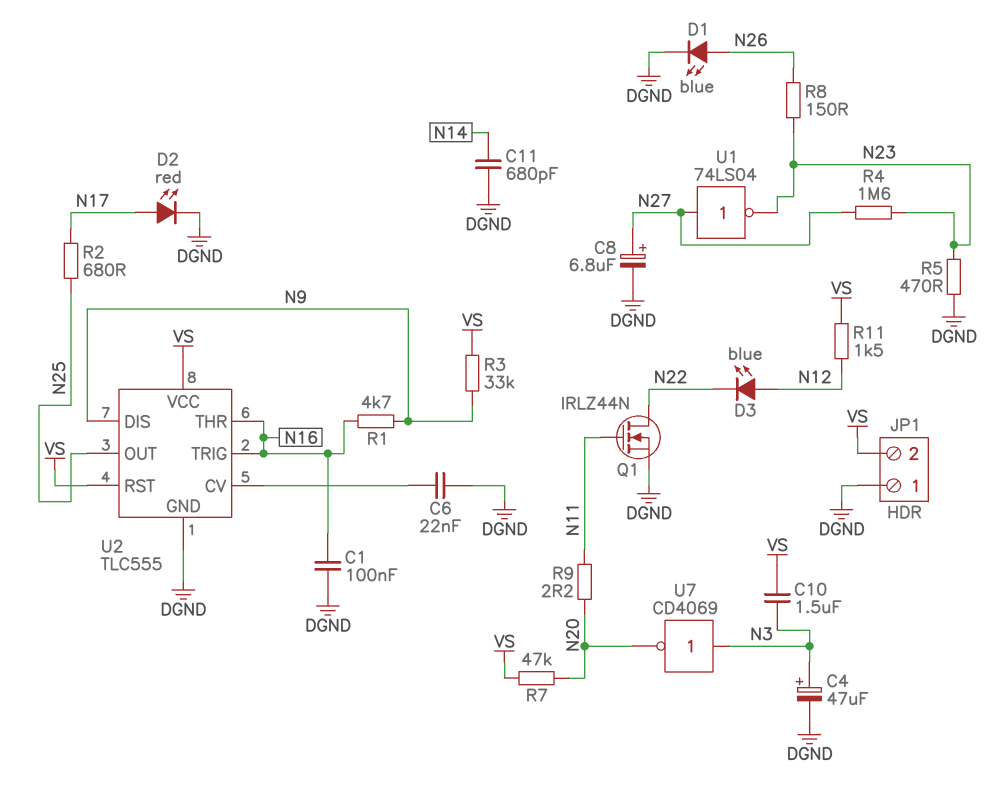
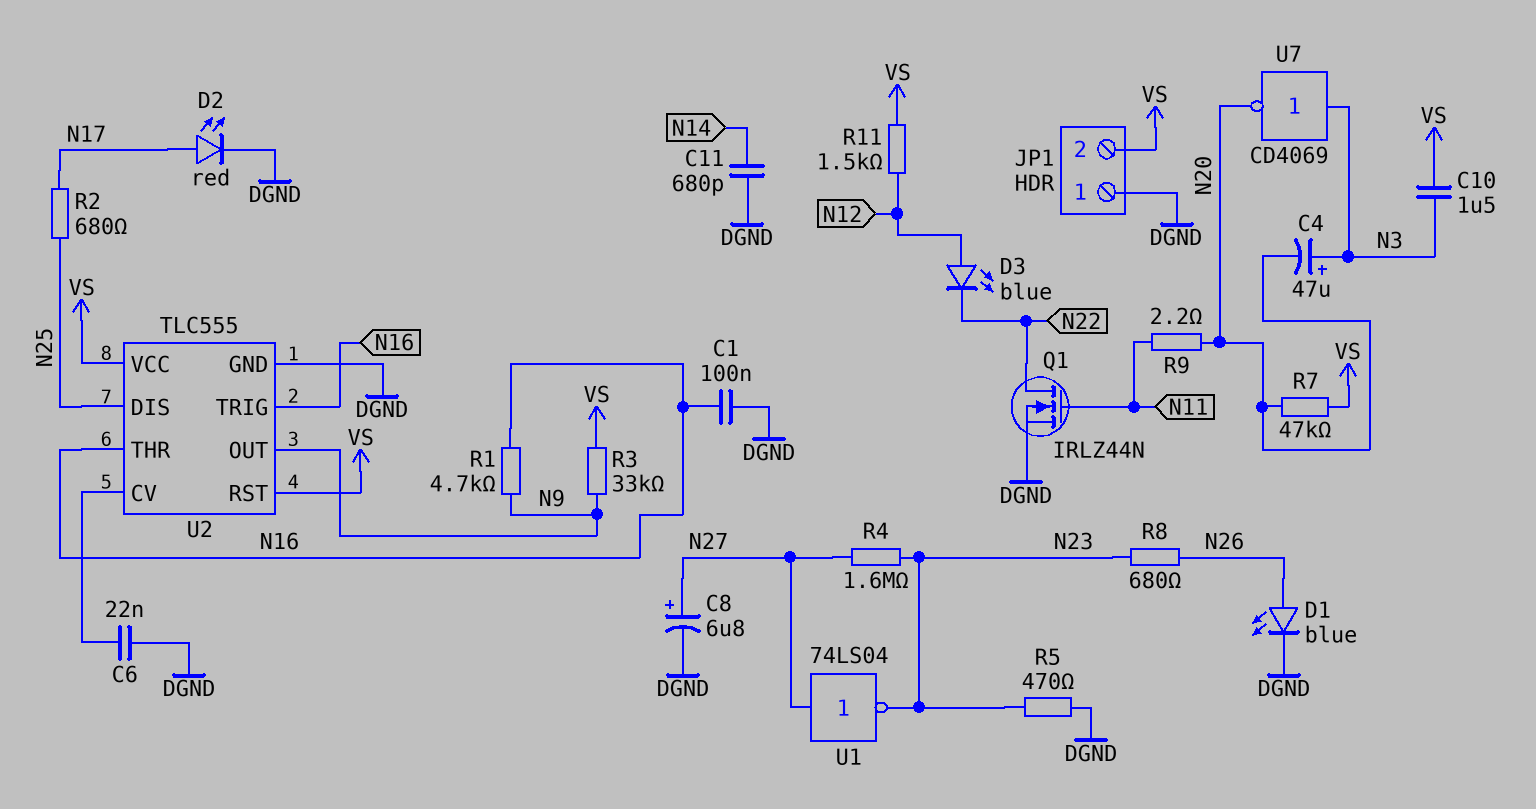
C4: 47uF (plus N3, minus DGND) -> 47uF (plus N3, minus N20)
R8: 150 (N23, N26) -> 680 (N23, N26)
U2 pin DIS: N9 -> N25
U2 pin OUT: N25 -> N9

